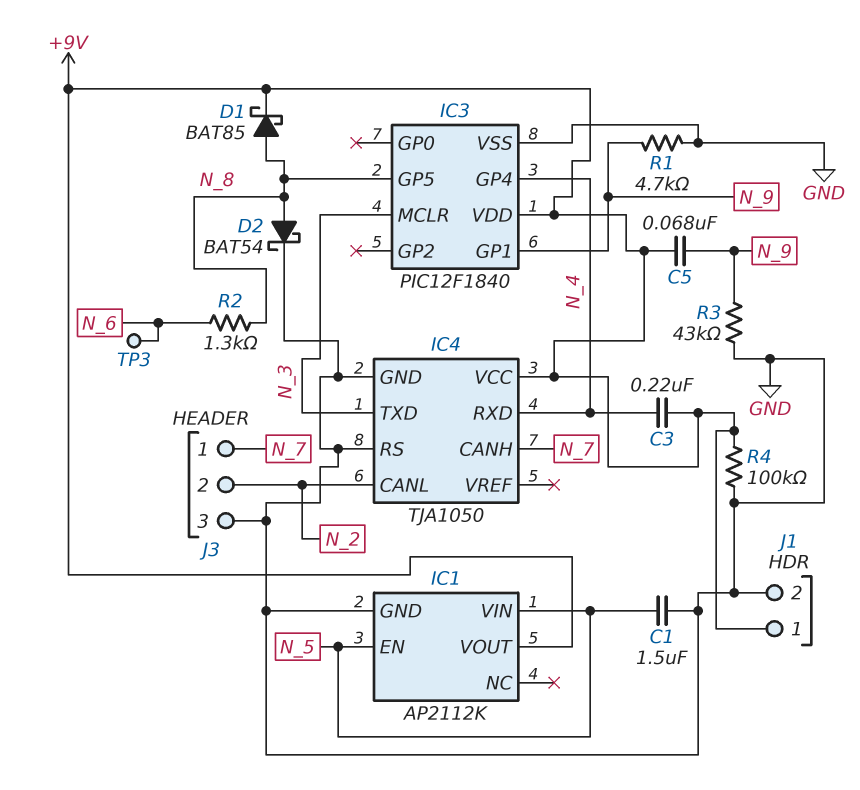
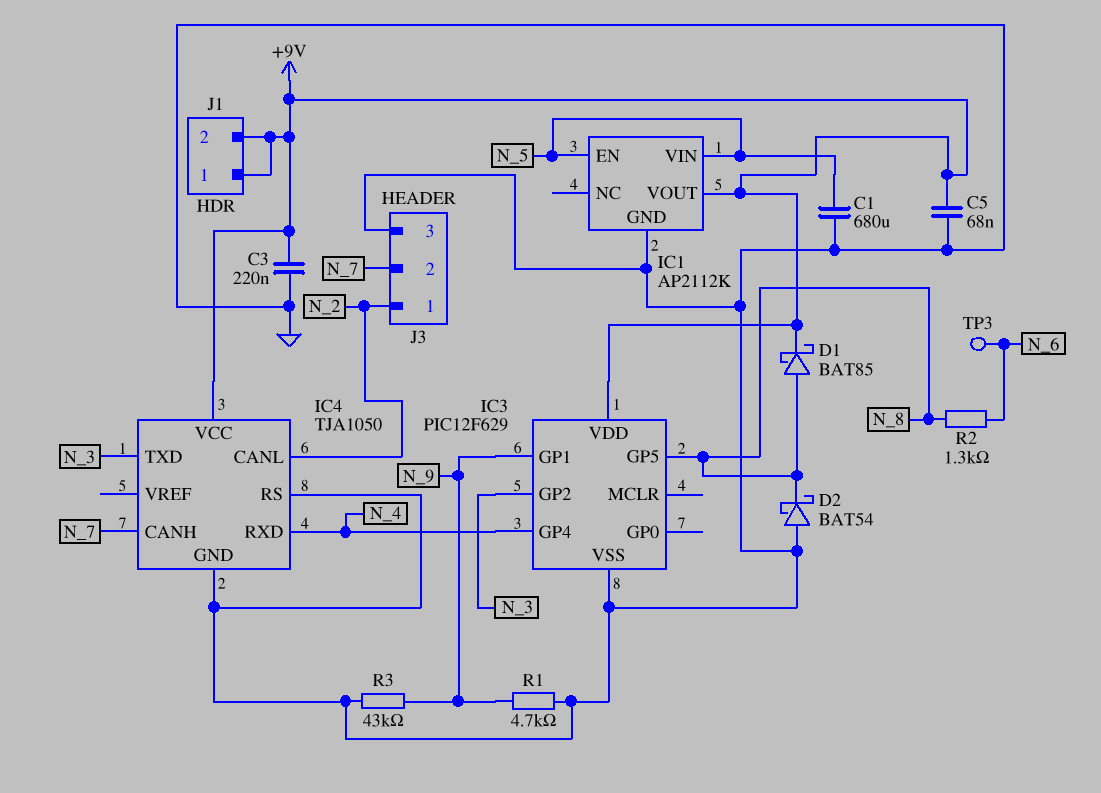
C1: 1.5uF (GND, N_5) -> 680uF (GND, N_5)
C3: 220nF (+9V, N_4) -> 220nF (+9V, GND)
C5: 68nF (+9V, N_9) -> 68nF (+9V, GND)
D2: schottky BAT54 (A N_8, K GND) -> schottky BAT54 (A GND, K N_8)
IC3: PIC12F1840 -> PIC12F629
IC3 pin GP2: none -> N_3
IC3 pin MCLR: N_3 -> none
J1 pin 2: GND -> +9V
J3 pin 1: N_7 -> N_2
J3 pin 2: N_2 -> N_7
R4: 100k (+9V, GND) -> none

